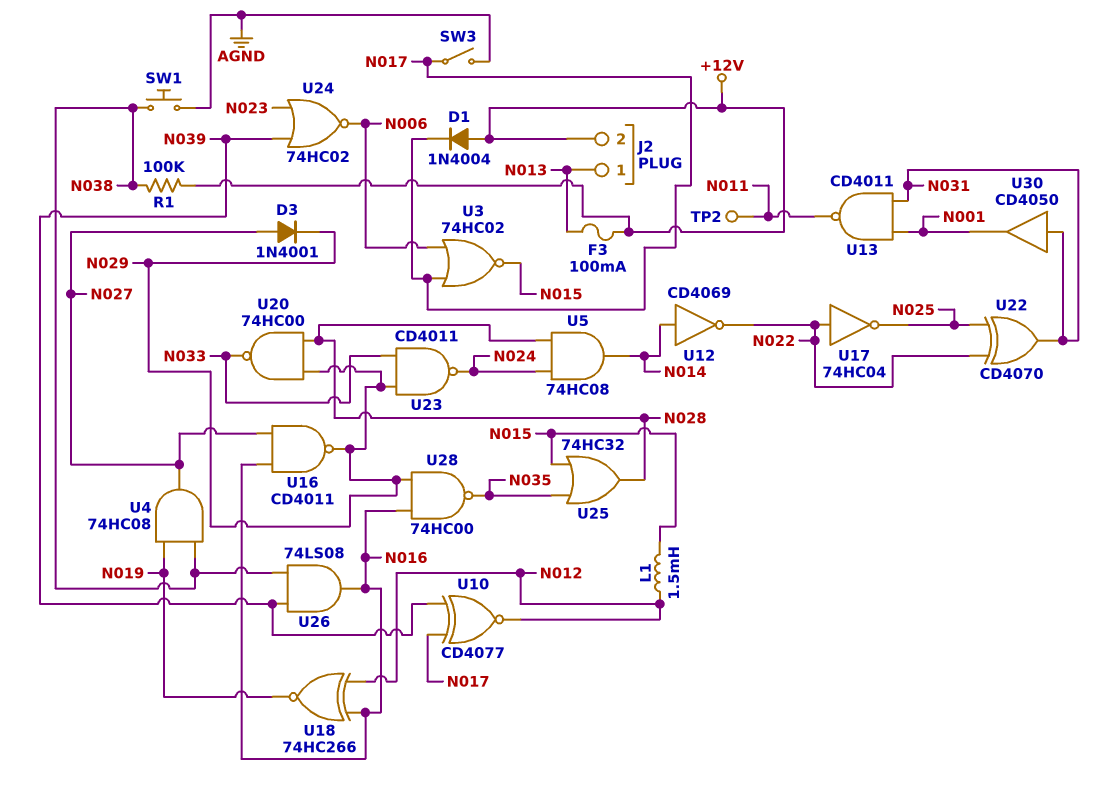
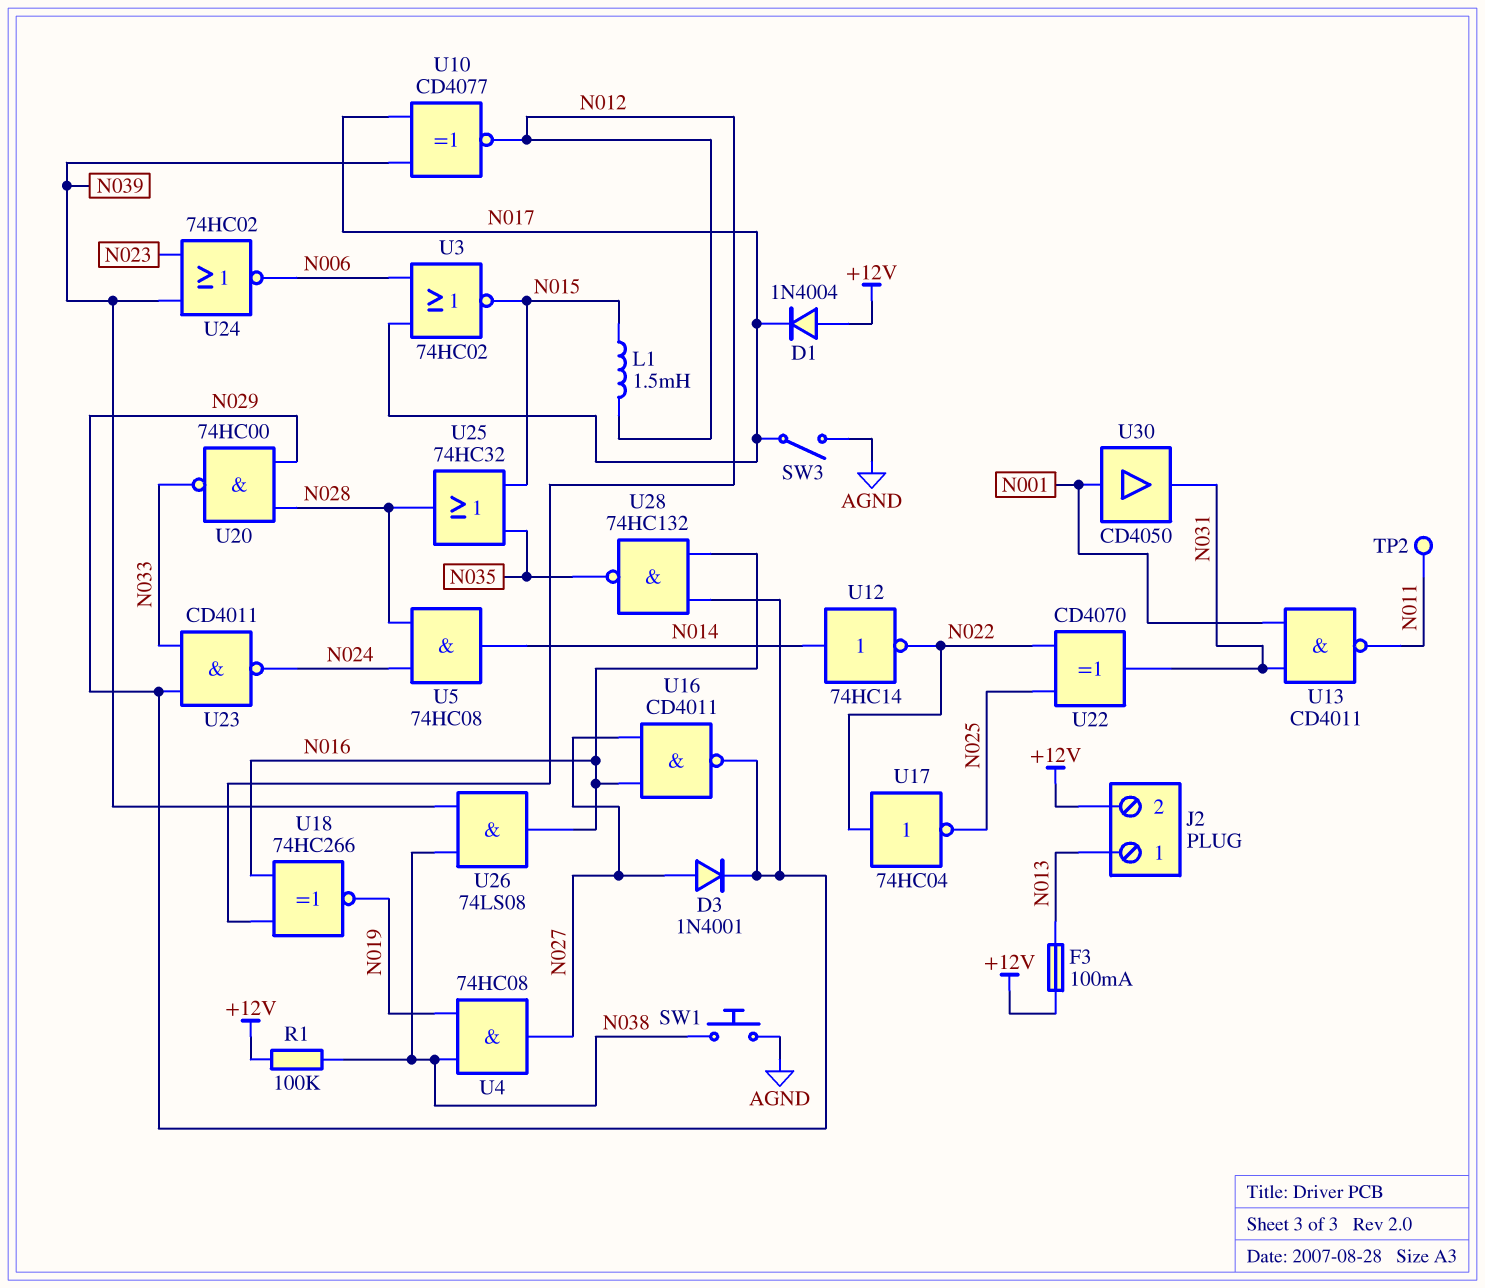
U12: NOT CD4069 (in N014, out N022) -> NOT 74HC14 (in N014, out N022)
U28: NAND 74HC00 (in N016, in N029, out N035) -> NAND 74HC132 (in N016, in N029, out N035)
U30: buffer CD4050 (in N031, out N001) -> buffer CD4050 (in N001, out N031)

